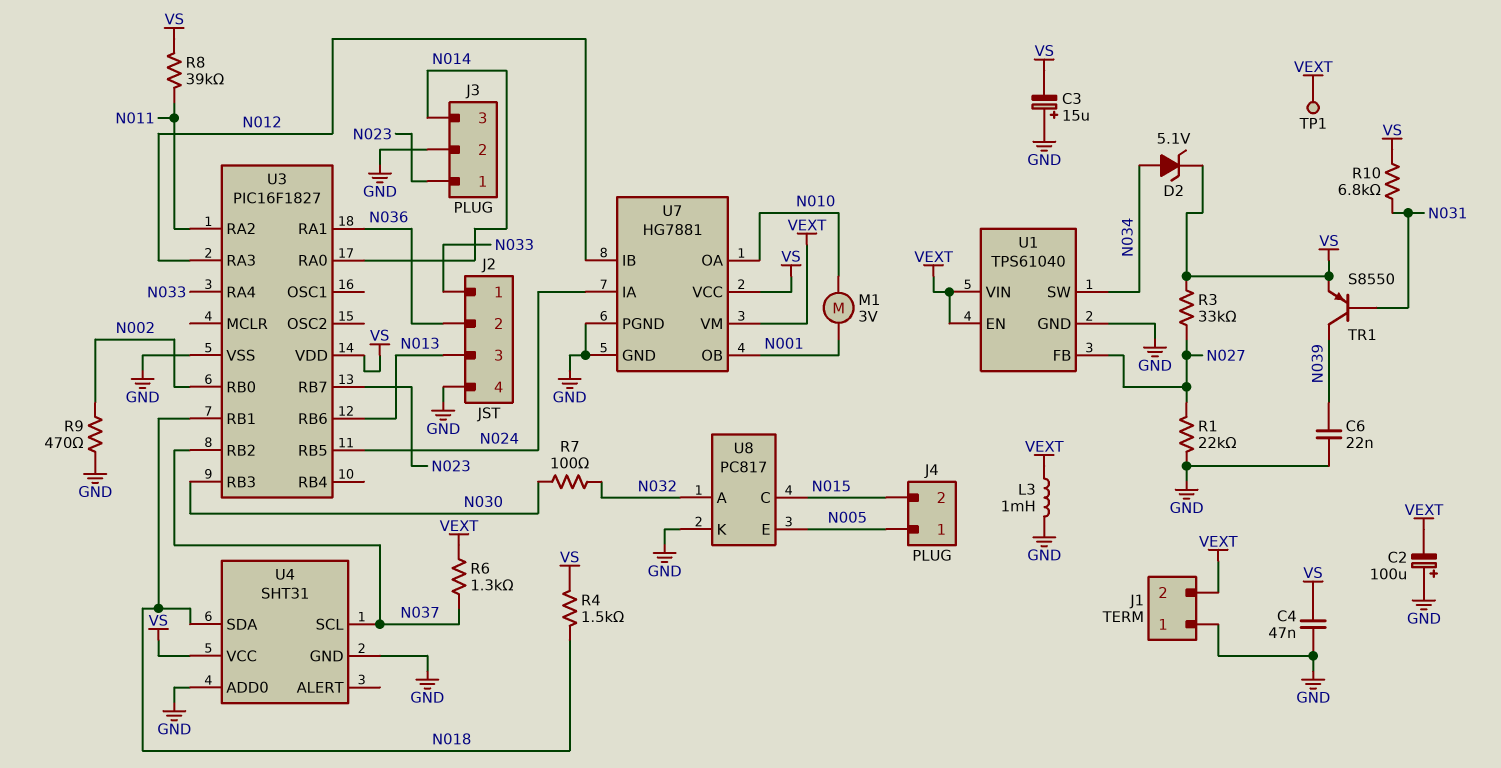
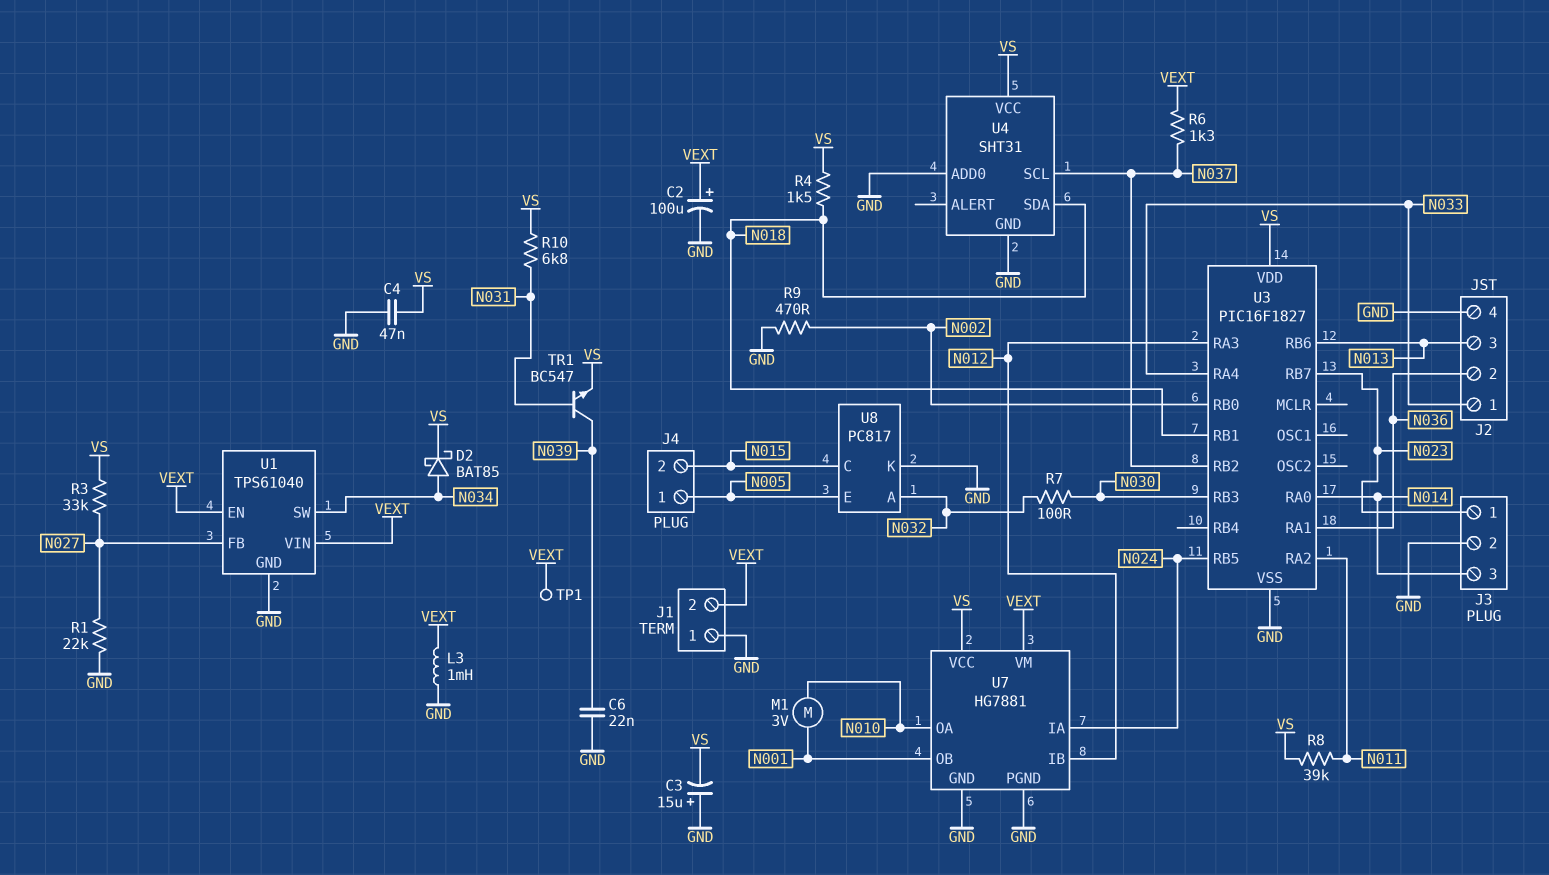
C2: 100uF (plus GND, minus VEXT) -> 100uF (plus VEXT, minus GND)
D2: zener 5.1V (A N034, K VS) -> schottky BAT85 (A N034, K VS)
TR1: PNP S8550 (B N031, C N039, E VS) -> NPN BC547 (B N031, C N039, E VS)

